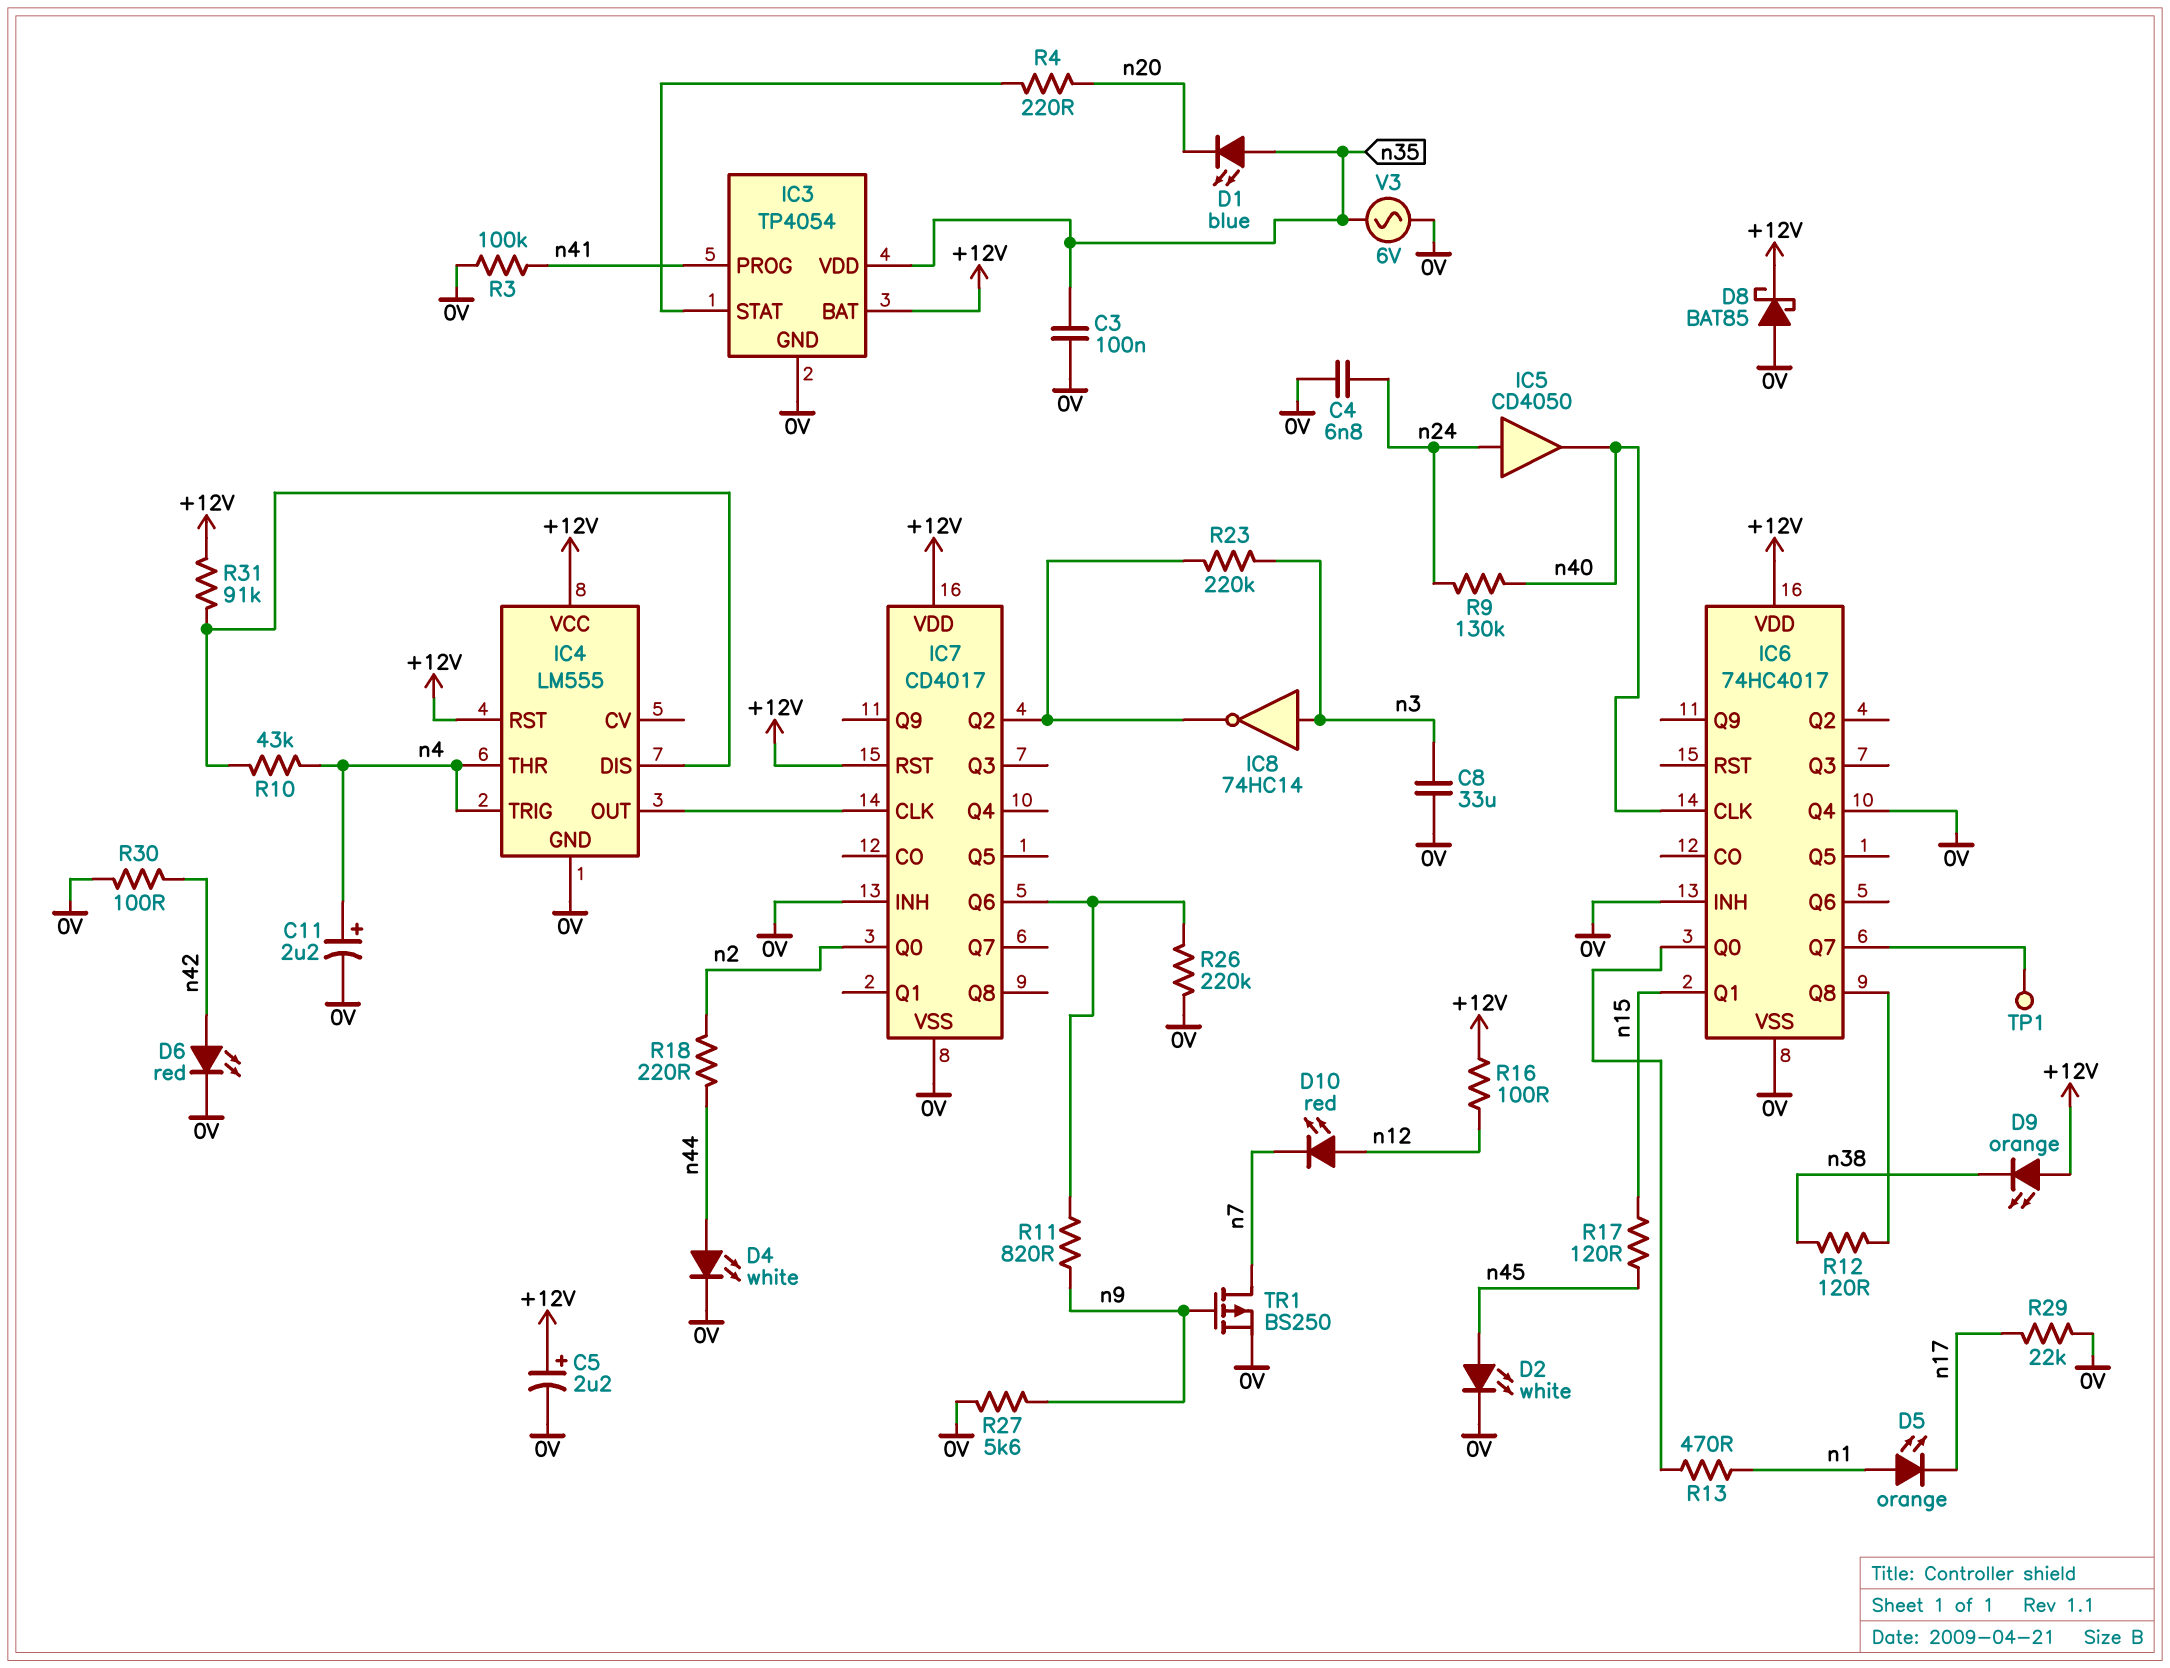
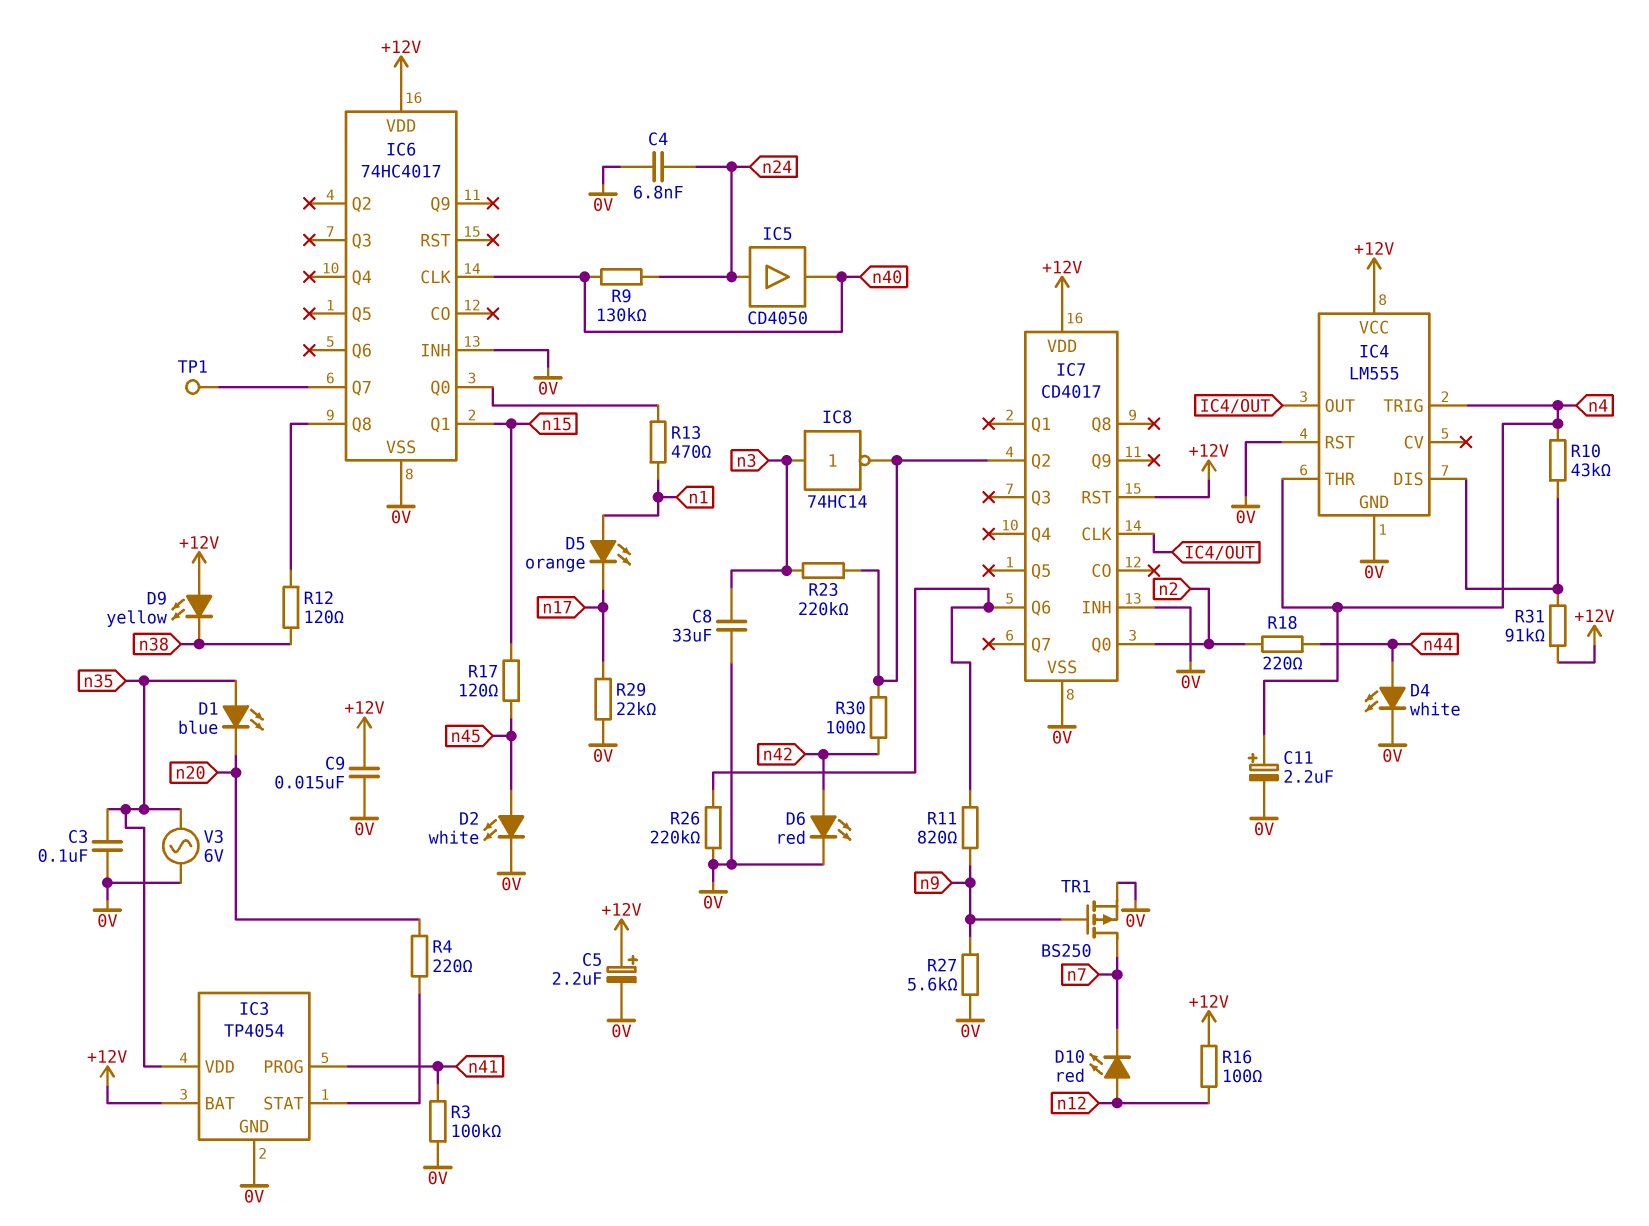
C9: none -> 15nF (+12V, 0V)
D8: schottky BAT85 (A 0V, K +12V) -> none
D9: LED orange (A +12V, K n38) -> LED yellow (A +12V, K n38)
IC4 pin RST: +12V -> 0V
IC6 pin Q4: 0V -> none
R30: 100 (0V, n42) -> 100 (IC7/Q2, n42)

